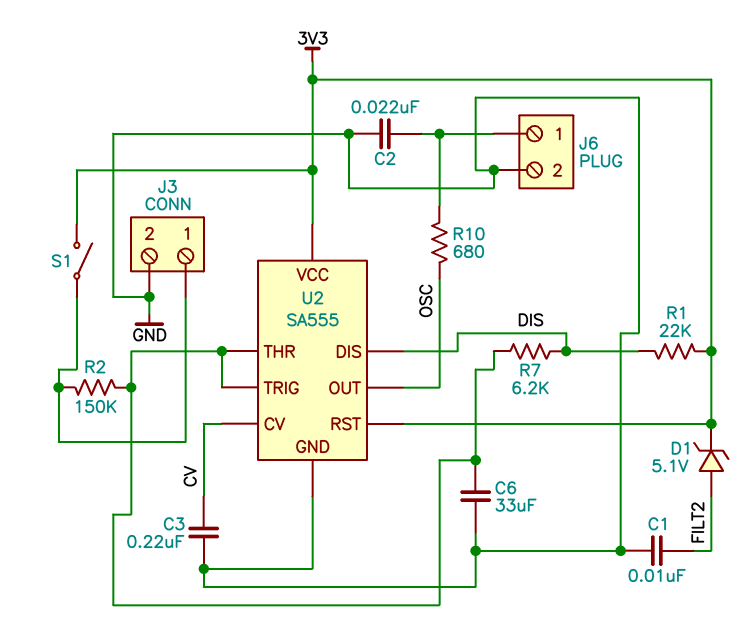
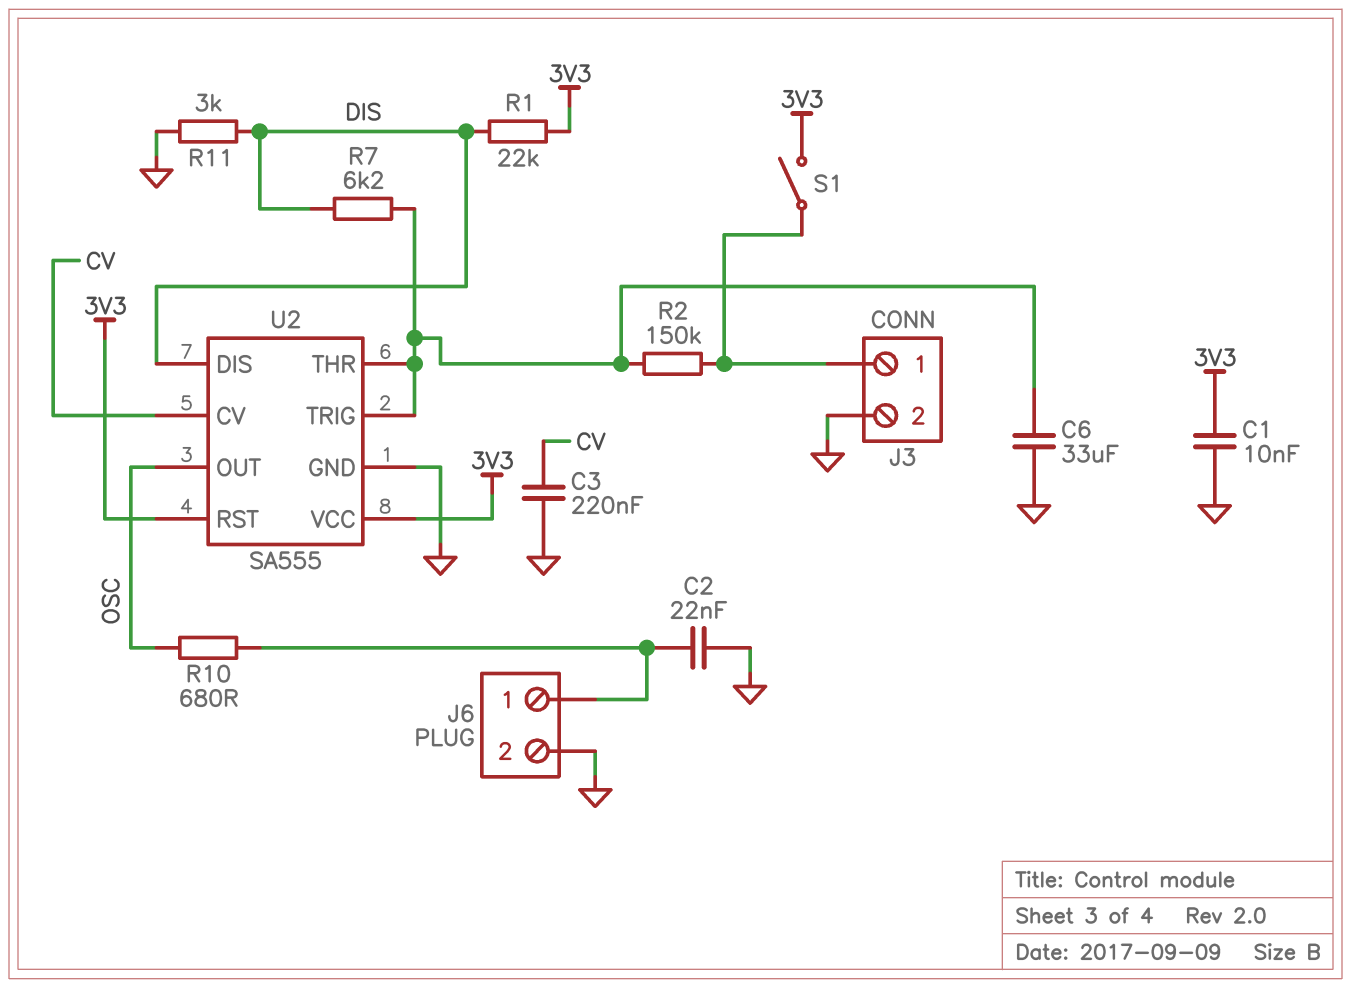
C1: 10nF (FILT2, GND) -> 10nF (3V3, GND)
D1: zener 5.1V (A FILT2, K 3V3) -> none
R11: none -> 3k (DIS, GND)

